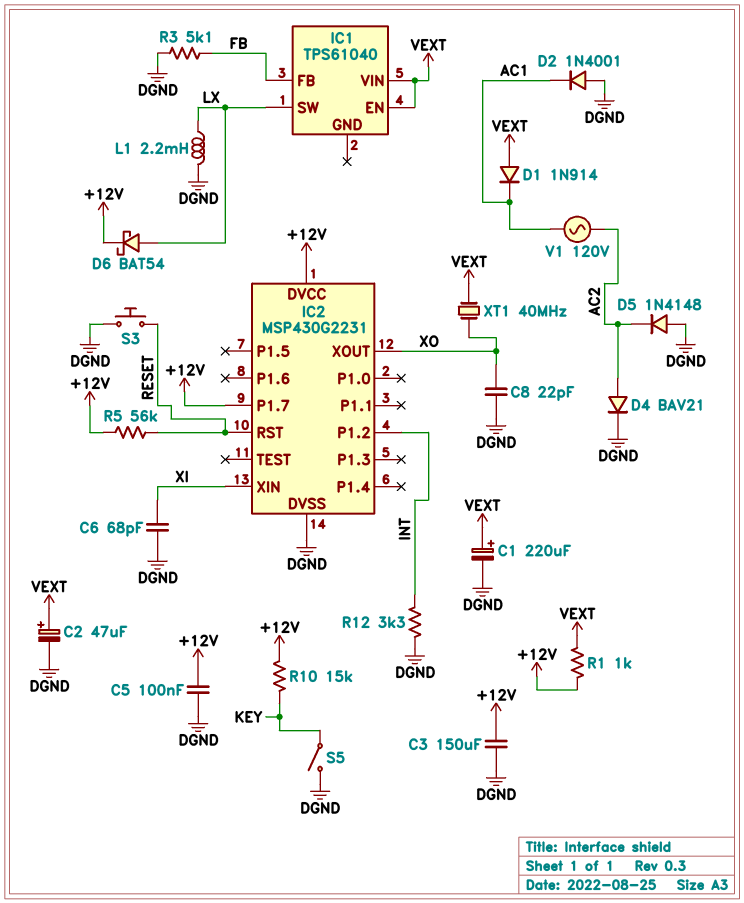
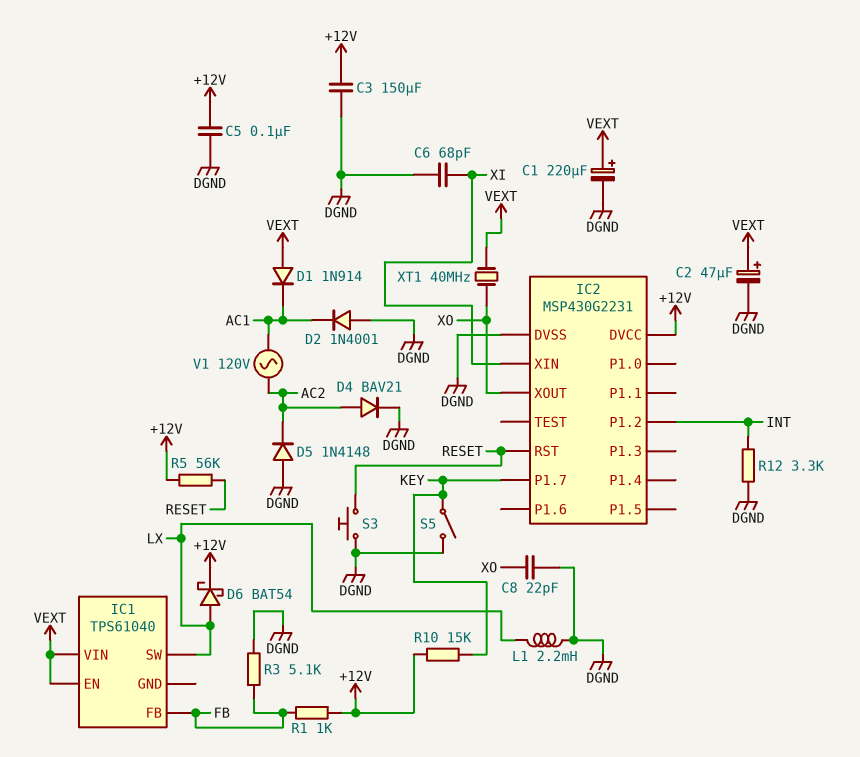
IC2 pin P1.7: +12V -> KEY
R1: 1k (+12V, VEXT) -> 1k (+12V, FB)

